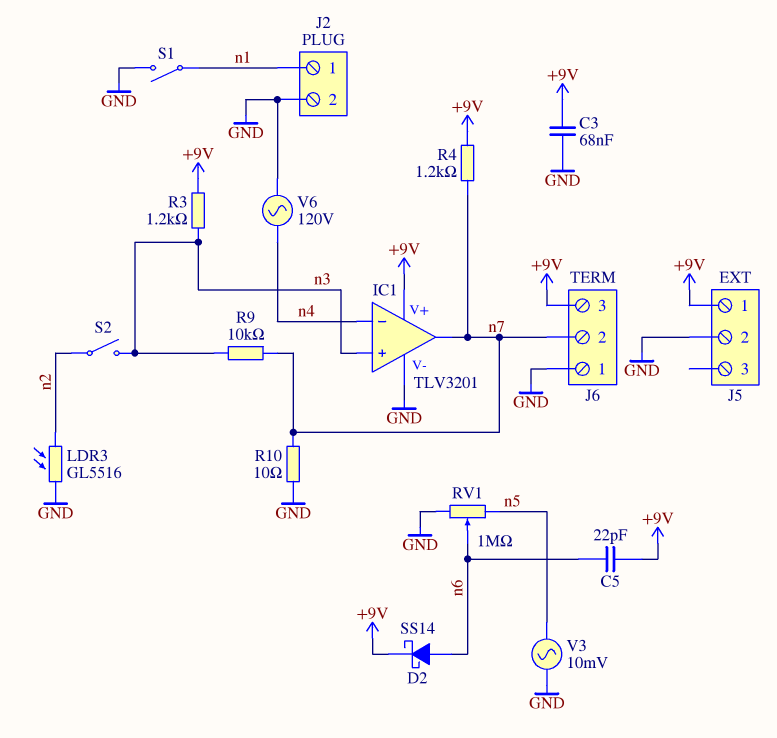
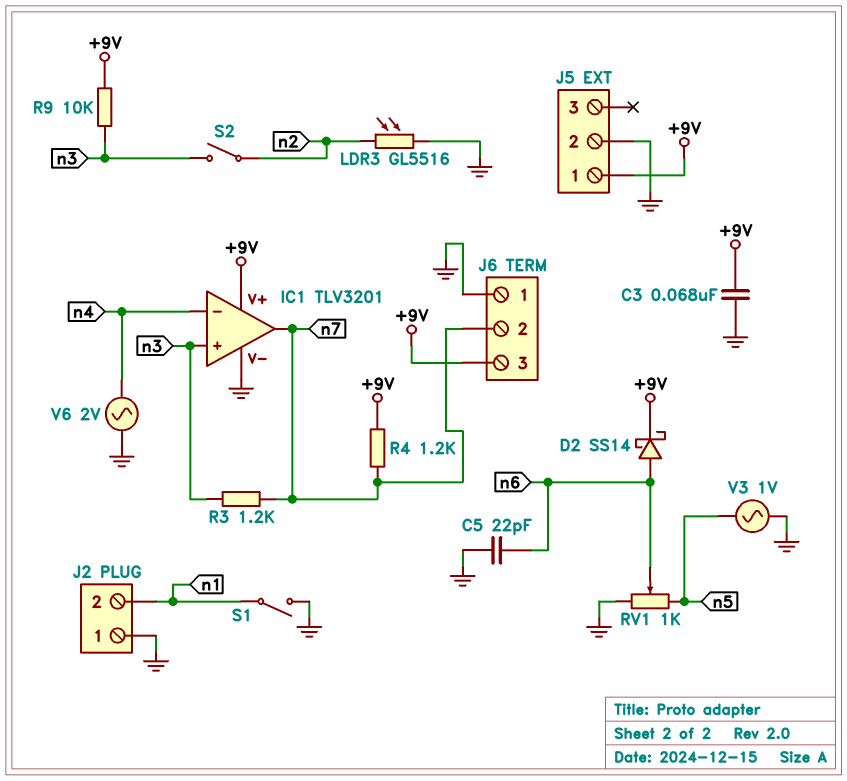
C5: 22pF (+9V, n6) -> 22pF (GND, n6)
J2 pin 1: n1 -> GND
J2 pin 2: GND -> n1
R3: 1.2k (+9V, n3) -> 1.2k (n3, n7)
R9: 10k (n3, n7) -> 10k (+9V, n3)
R10: 10 (GND, n7) -> none
RV1: 1M (GND, n5, wiper n6) -> 1k (GND, n5, wiper n6)
V3: AC 10mV (GND, n5) -> AC 1V (GND, n5)
V6: AC 120V (GND, n4) -> AC 2V (GND, n4)

